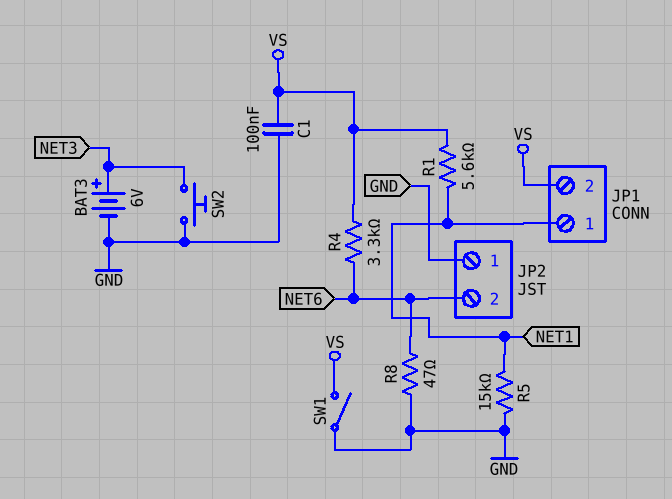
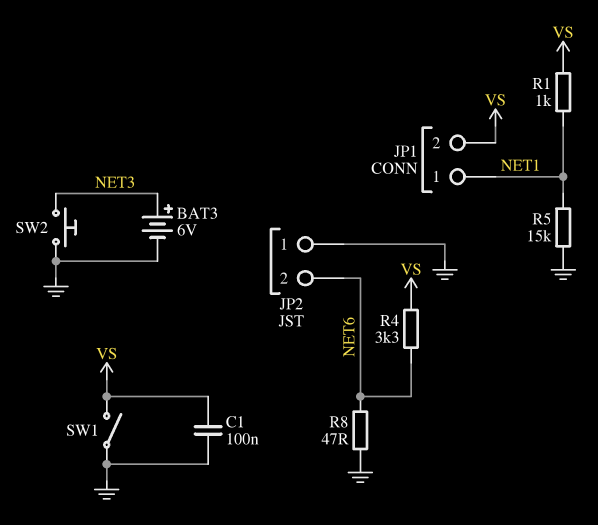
R1: 5.6k (NET1, VS) -> 1k (NET1, VS)

